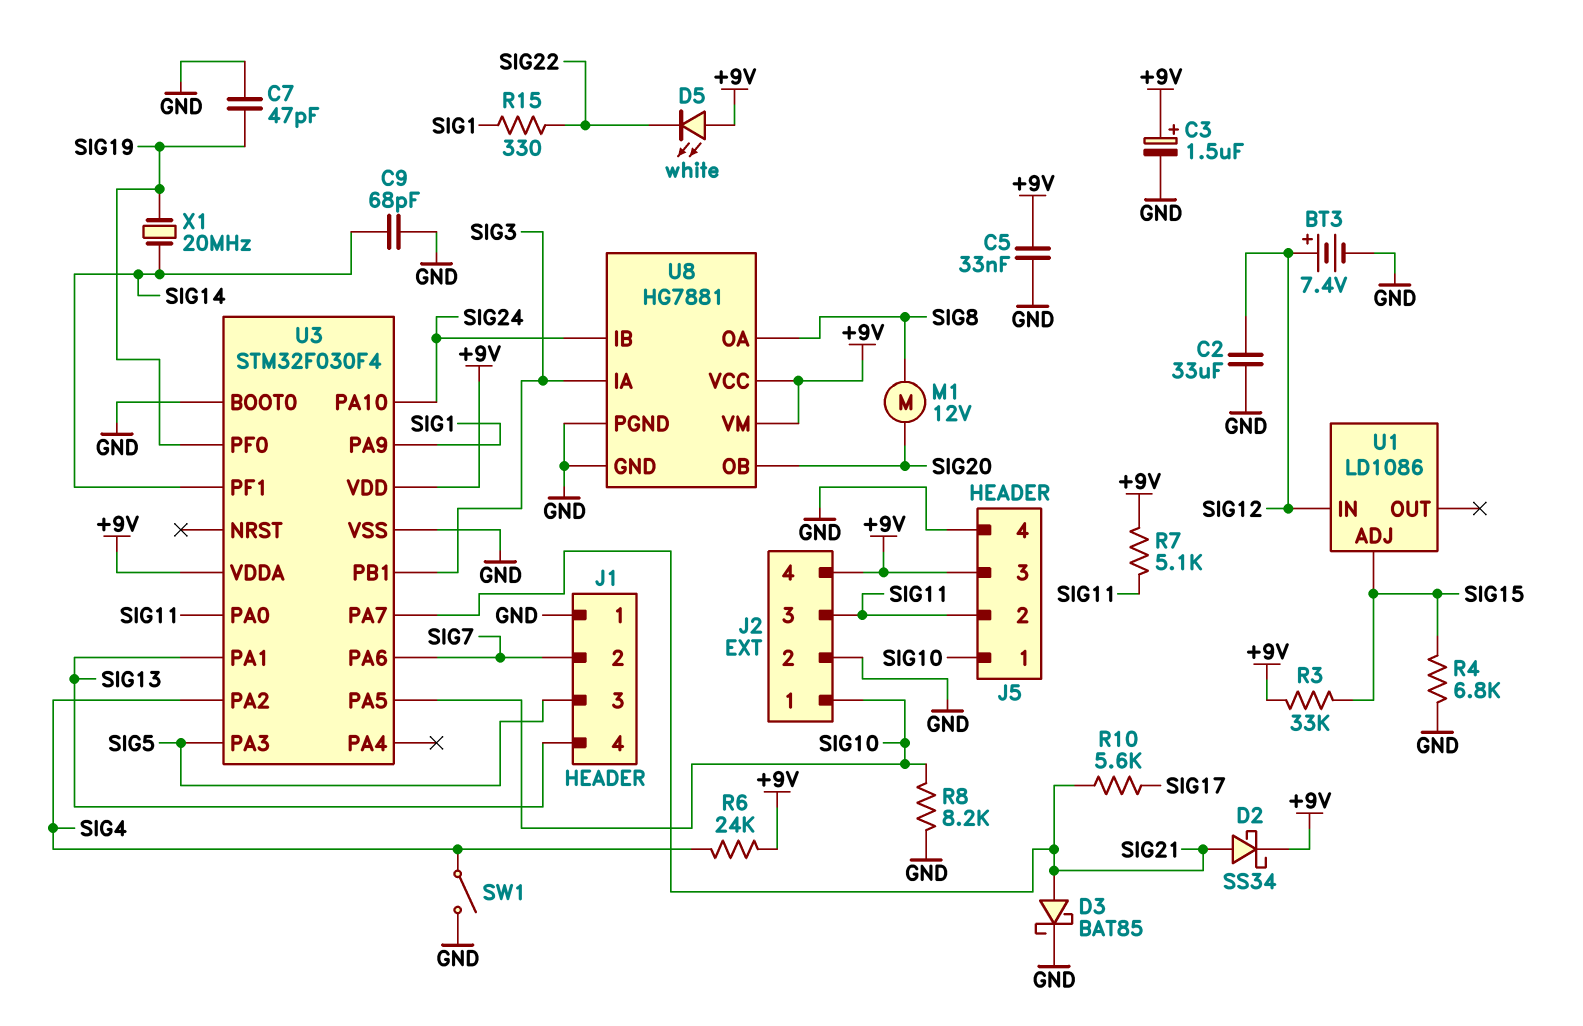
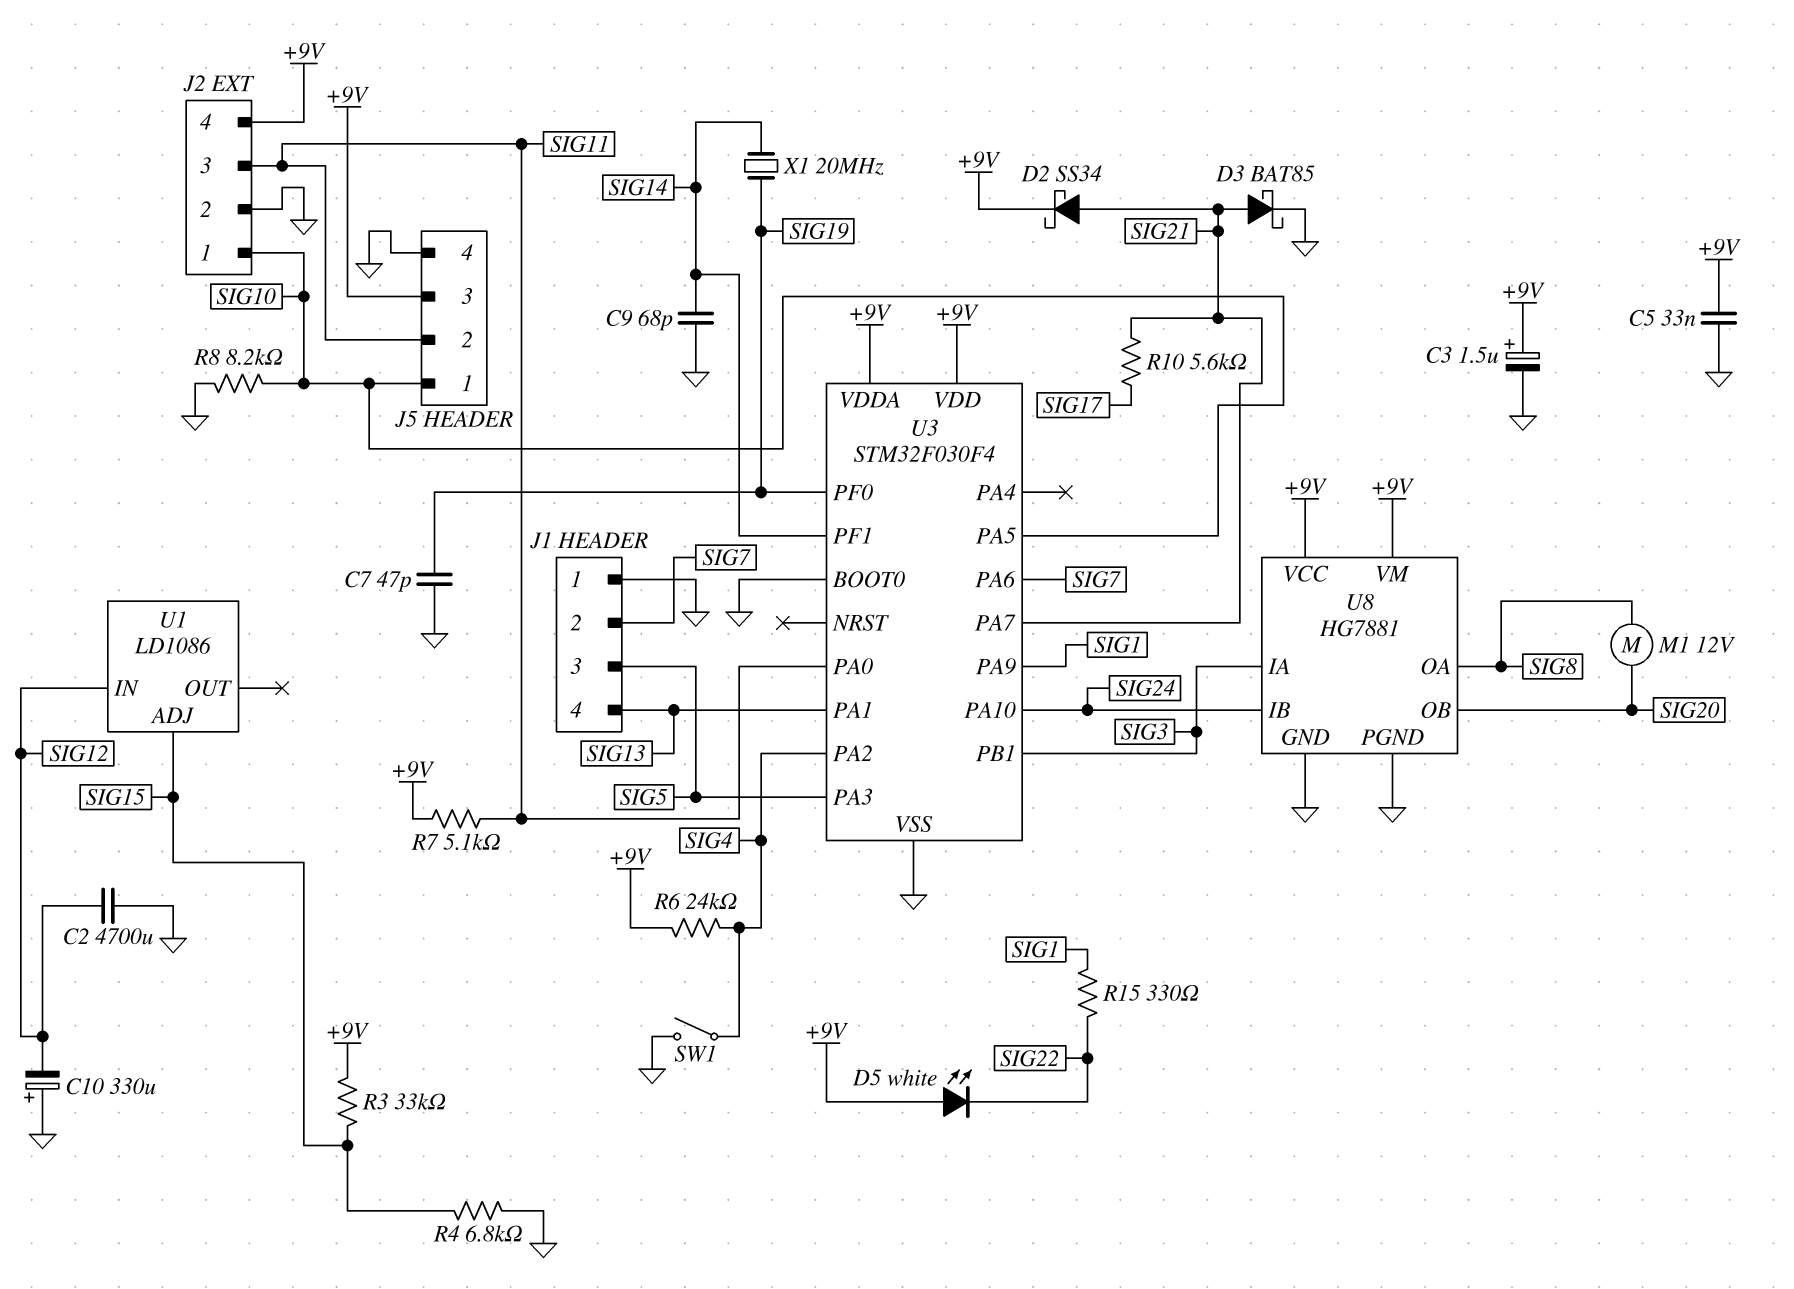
BT3: 7.4V (plus SIG12, minus GND) -> none
C2: 33uF (GND, SIG12) -> 4700uF (GND, SIG12)
C10: none -> 330uF (plus GND, minus SIG12)

